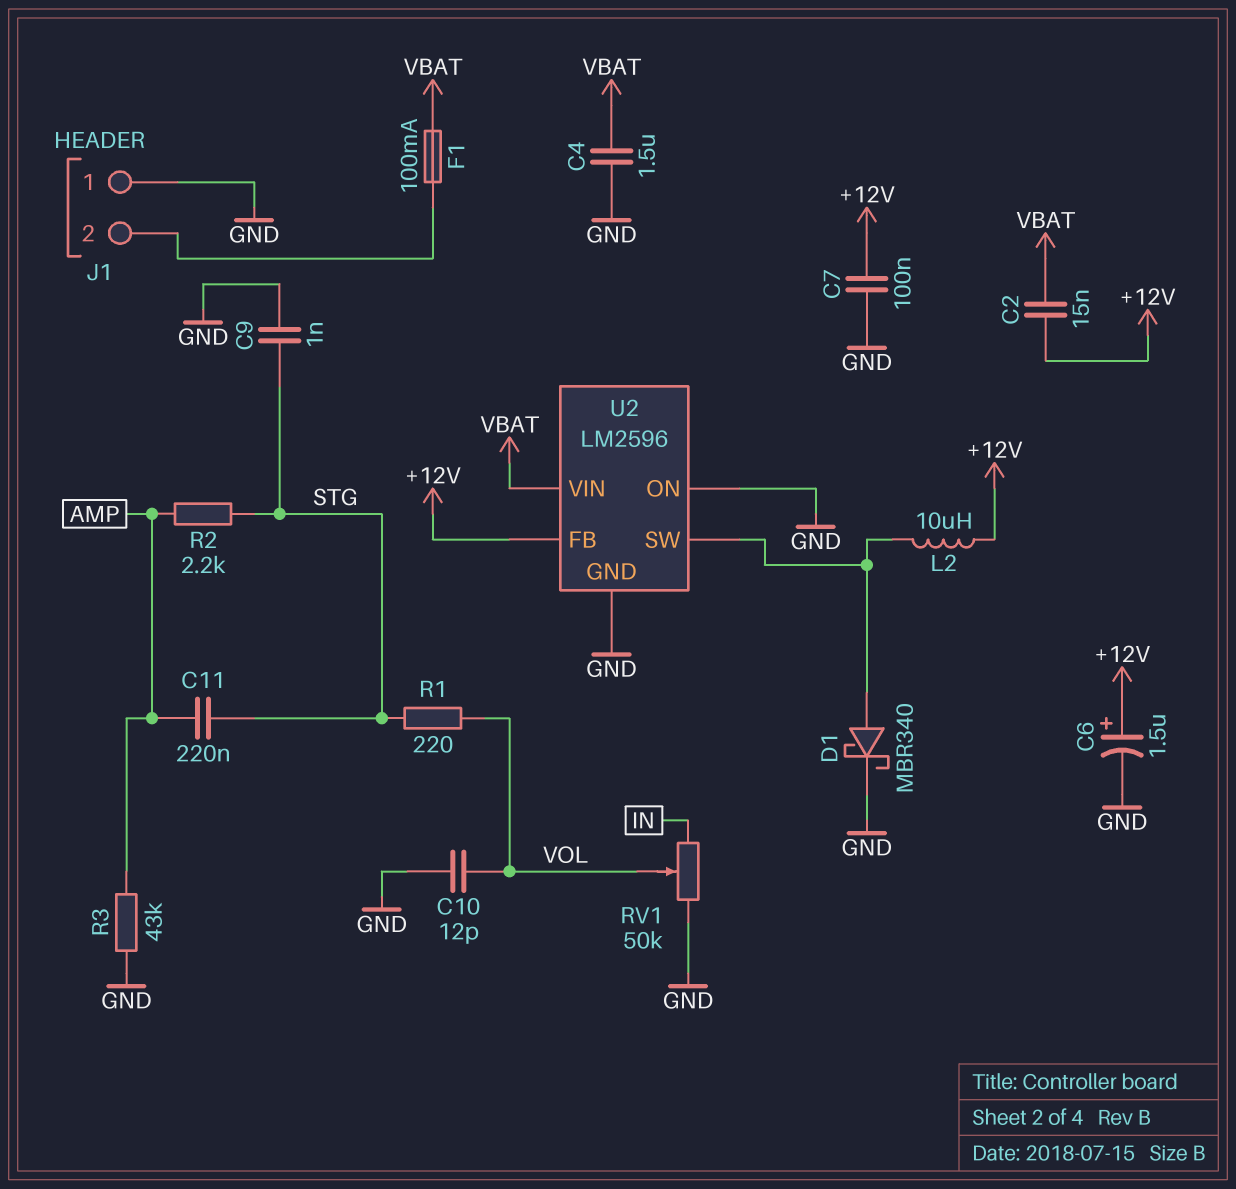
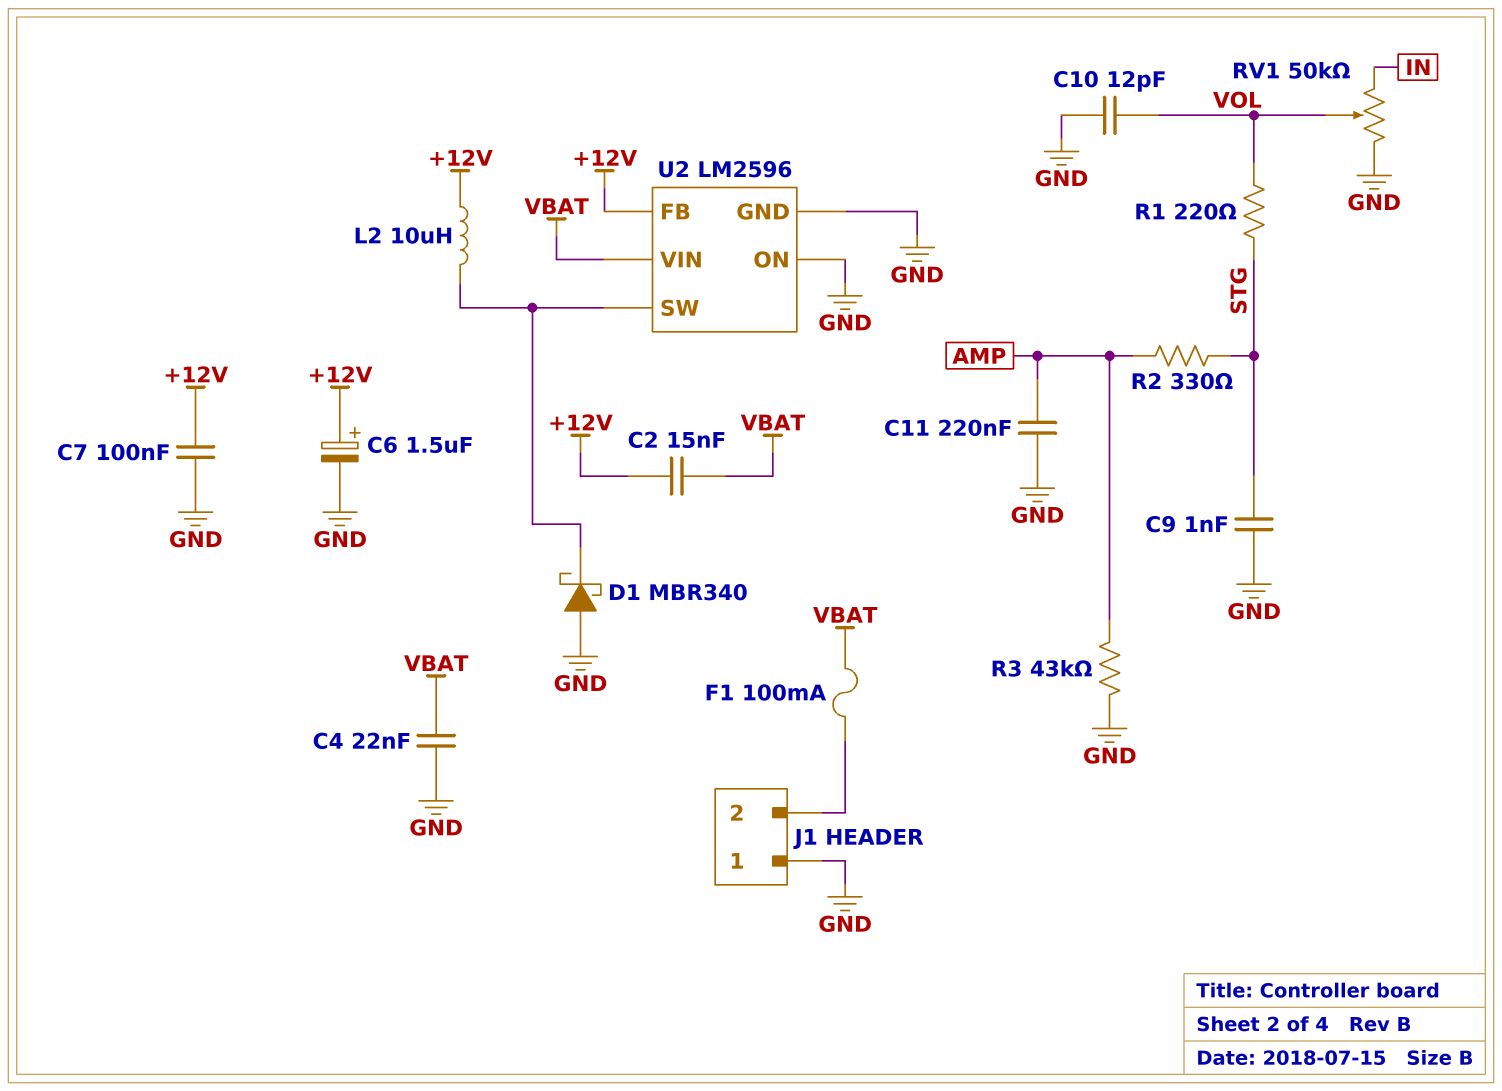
C4: 1.5uF (GND, VBAT) -> 22nF (GND, VBAT)
C11: 220nF (AMP, STG) -> 220nF (AMP, GND)
D1: schottky MBR340 (A U2/SW, K GND) -> schottky MBR340 (A GND, K U2/SW)
R2: 2.2k (AMP, STG) -> 330 (AMP, STG)

